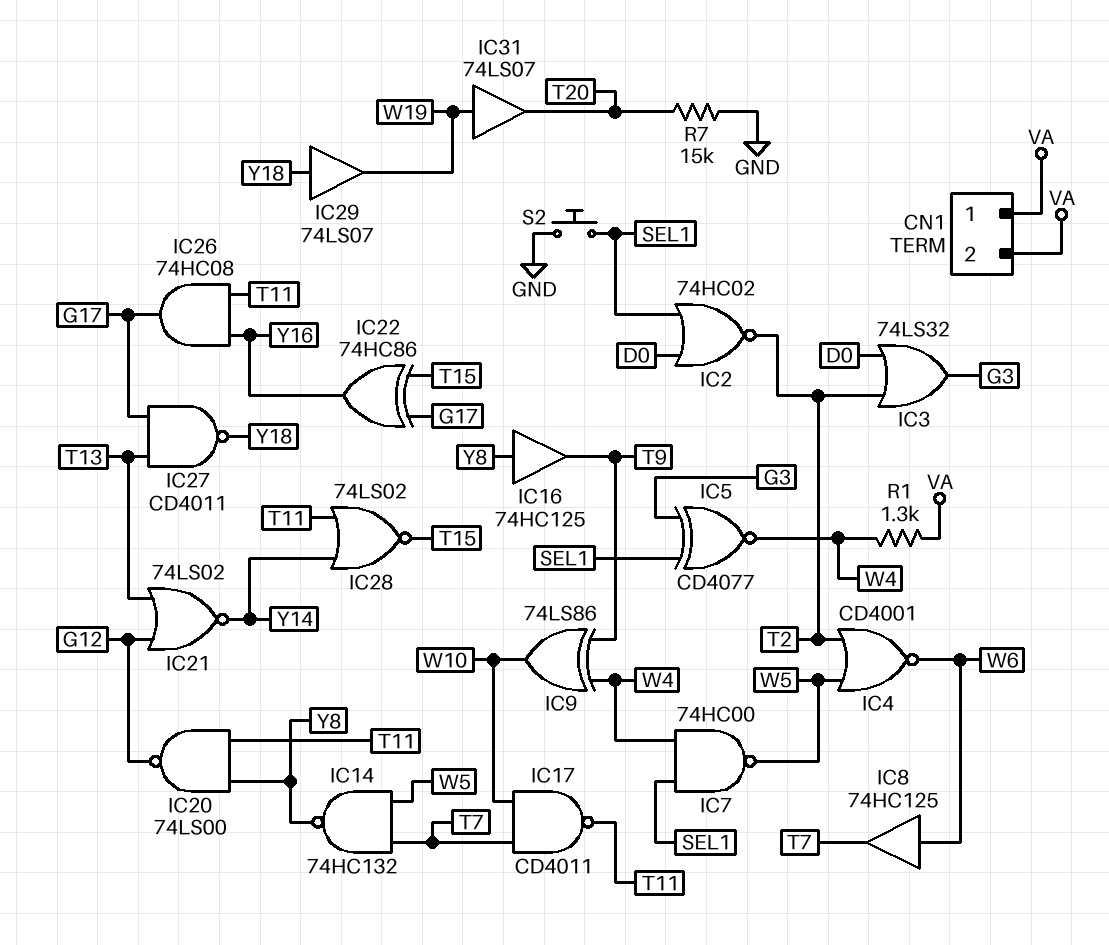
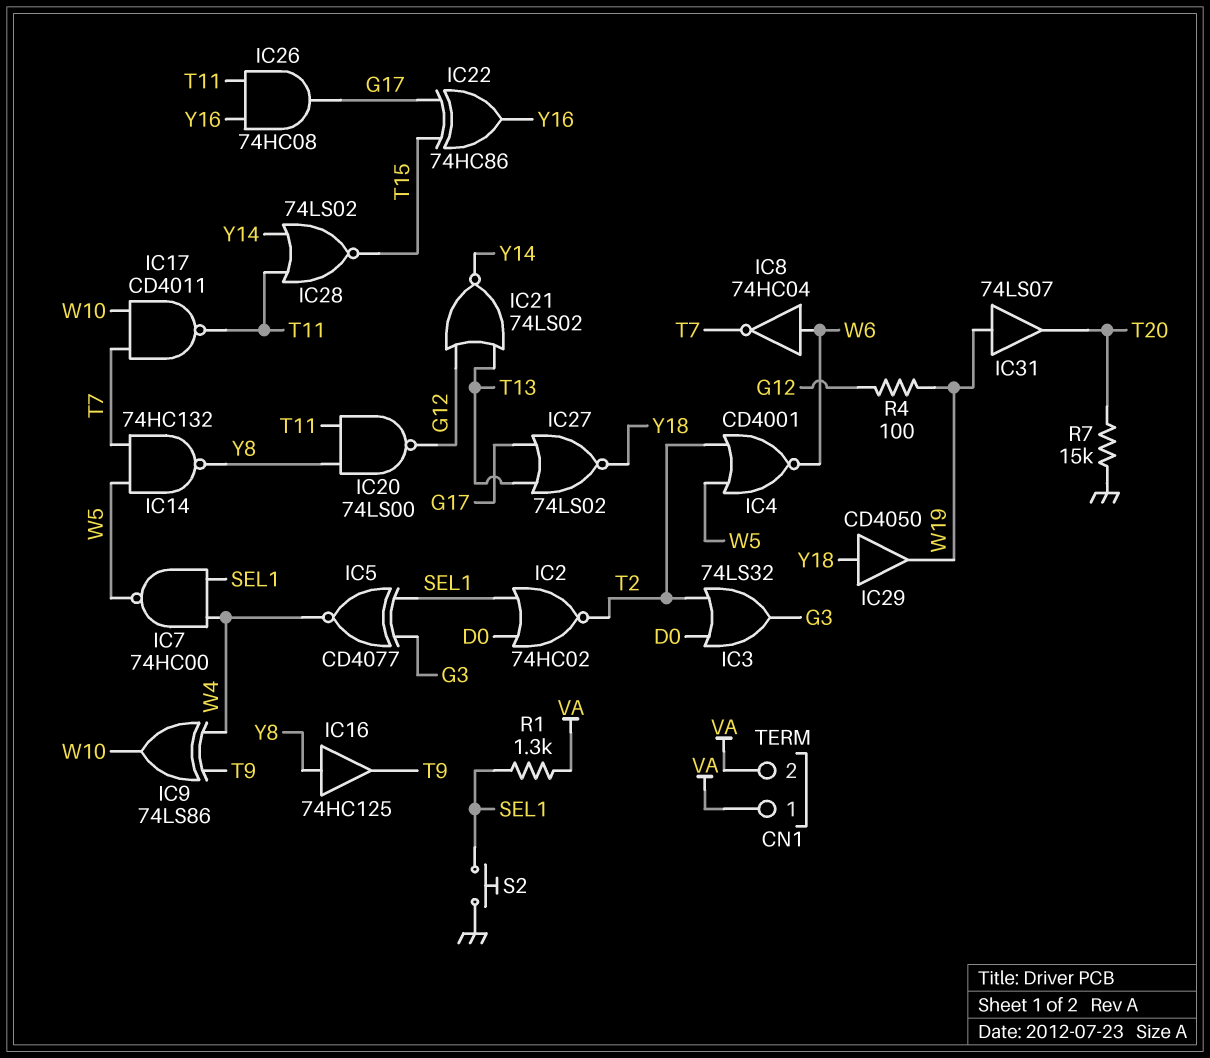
IC8: buffer 74HC125 (in W6, out T7) -> NOT 74HC04 (in W6, out T7)
IC27: NAND CD4011 (in G17, in T13, out Y18) -> NOR 74LS02 (in G17, in T13, out Y18)
IC29: buffer 74LS07 (in Y18, out W19) -> buffer CD4050 (in Y18, out W19)
R1: 1.3k (VA, W4) -> 1.3k (SEL1, VA)
R4: none -> 100 (G12, W19)

